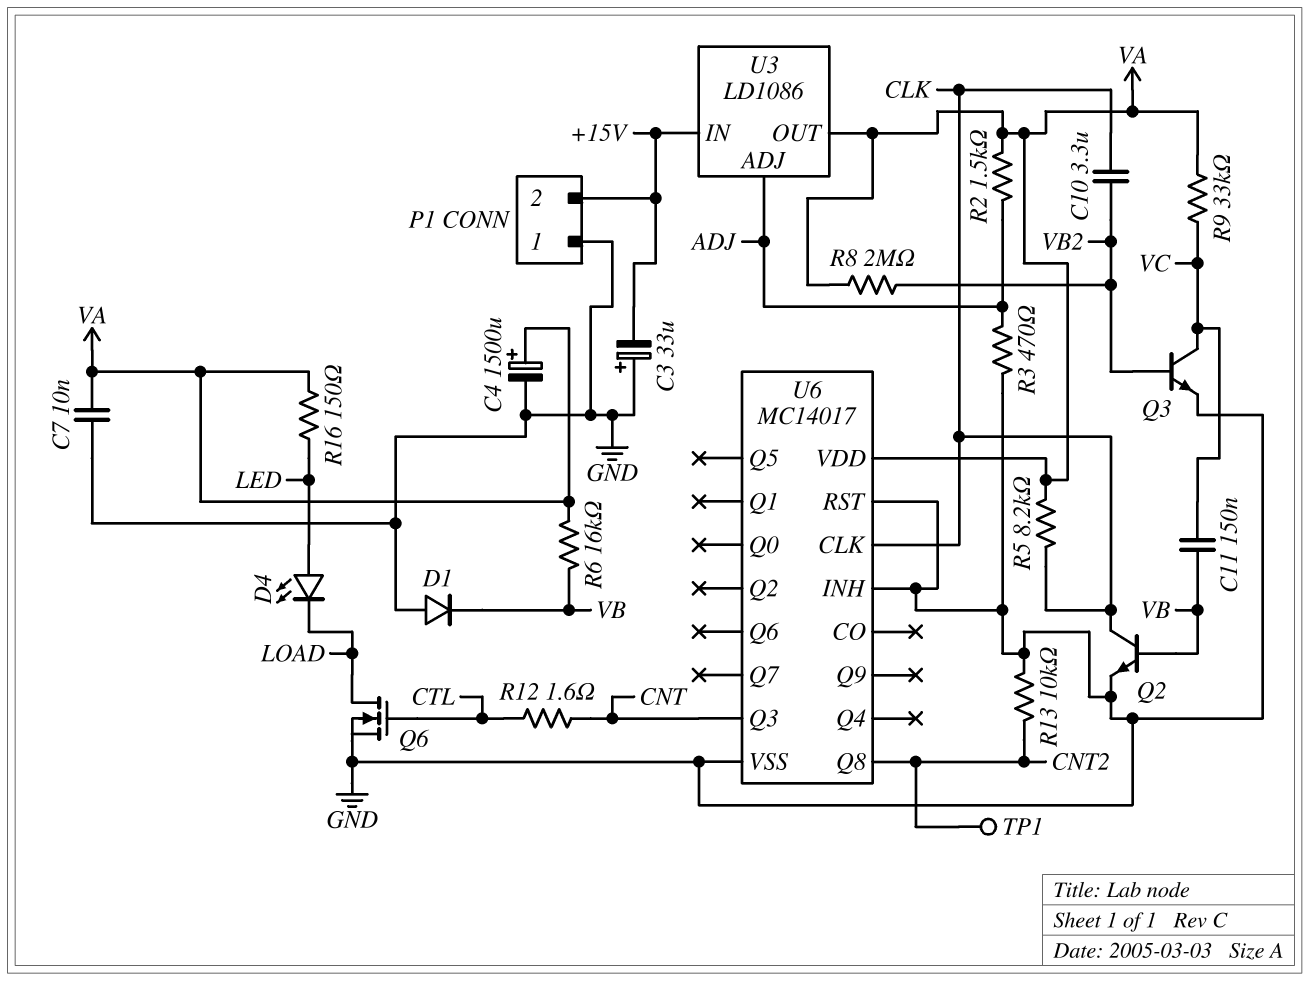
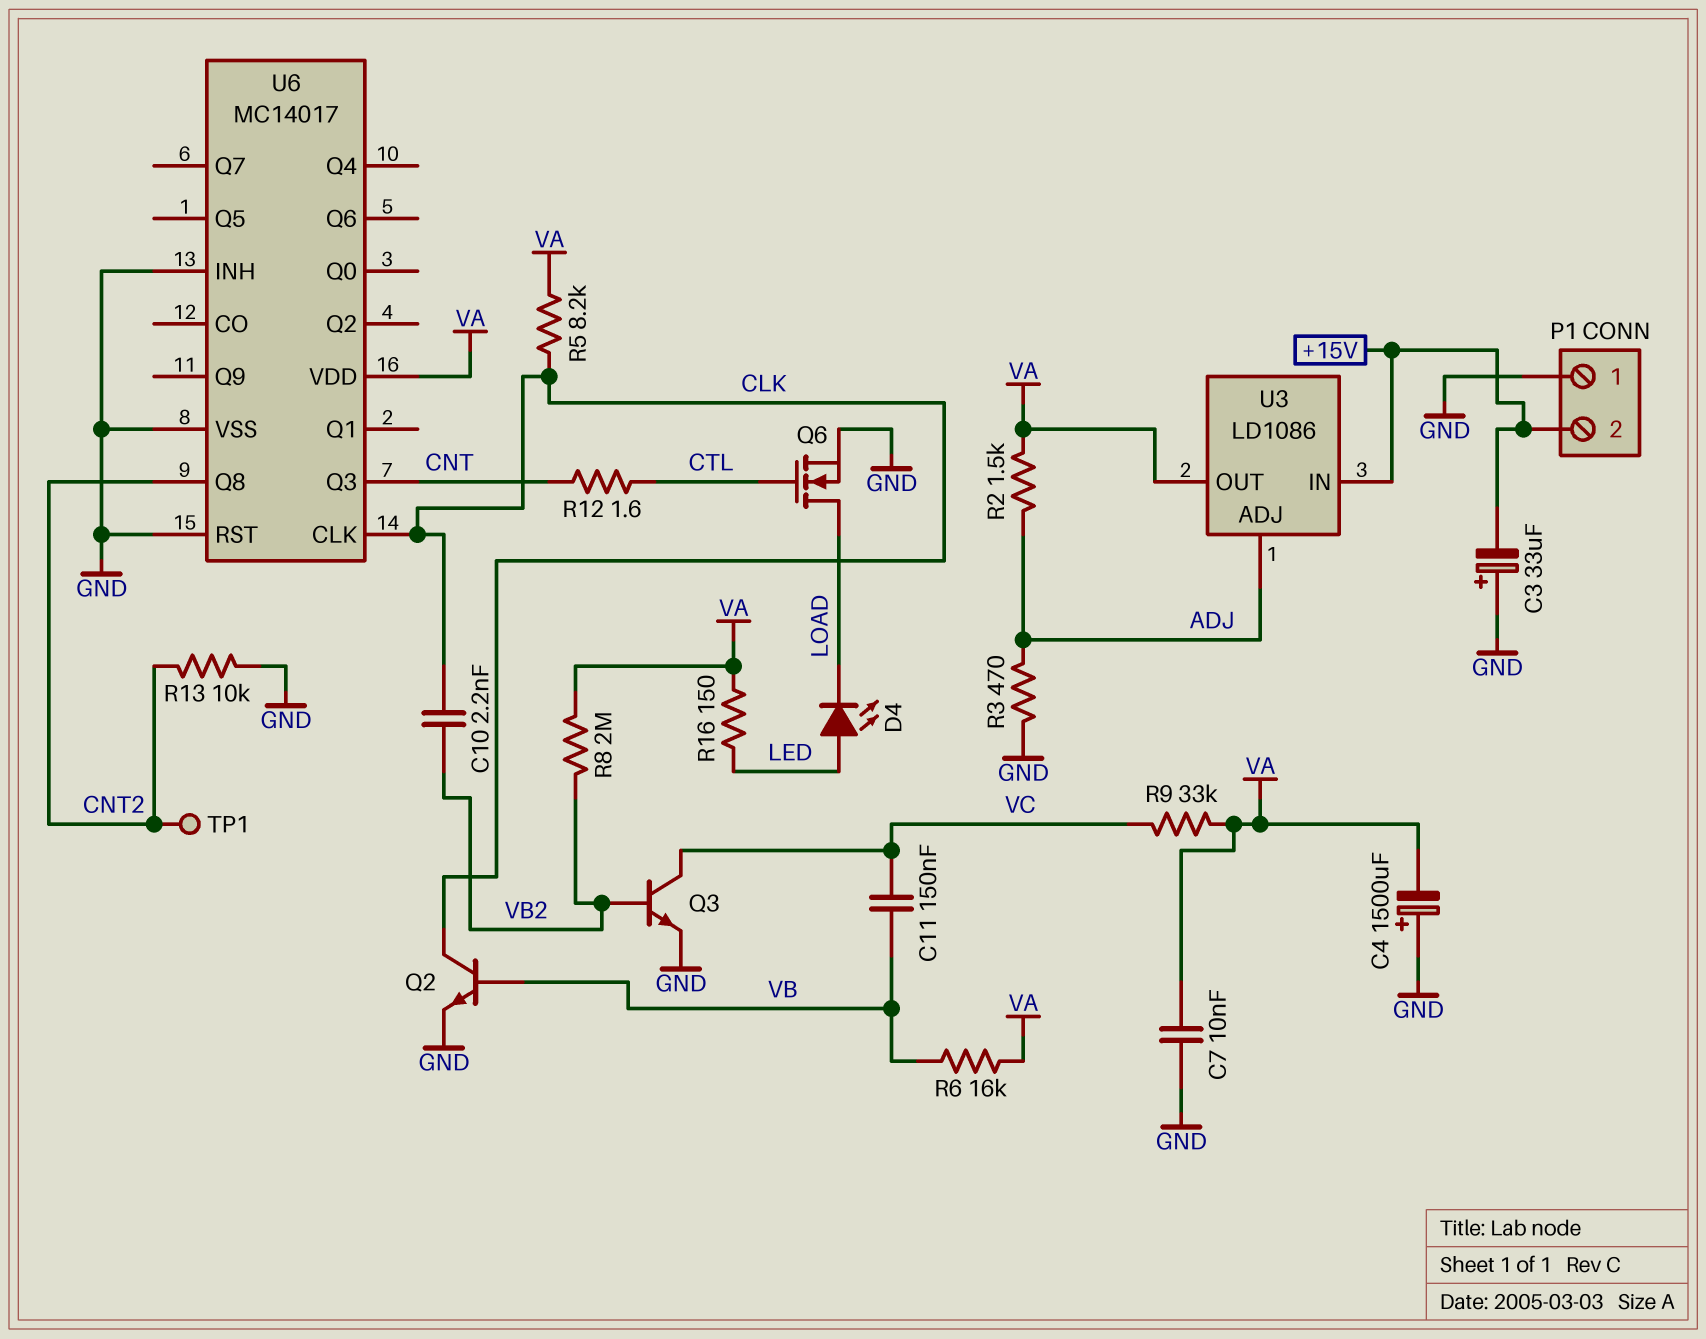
C4: 1500uF (plus VA, minus GND) -> 1500uF (plus GND, minus VA)
C10: 3.3uF (CLK, VB2) -> 2.2nF (CLK, VB2)
D1: diode (A GND, K VB) -> none

